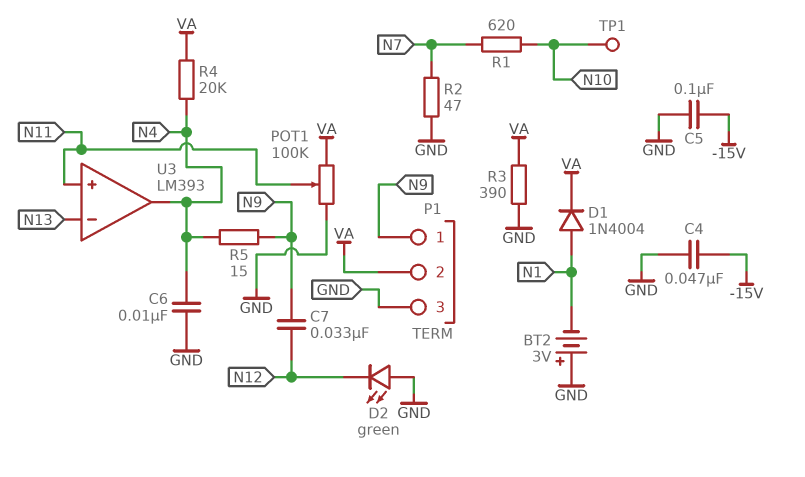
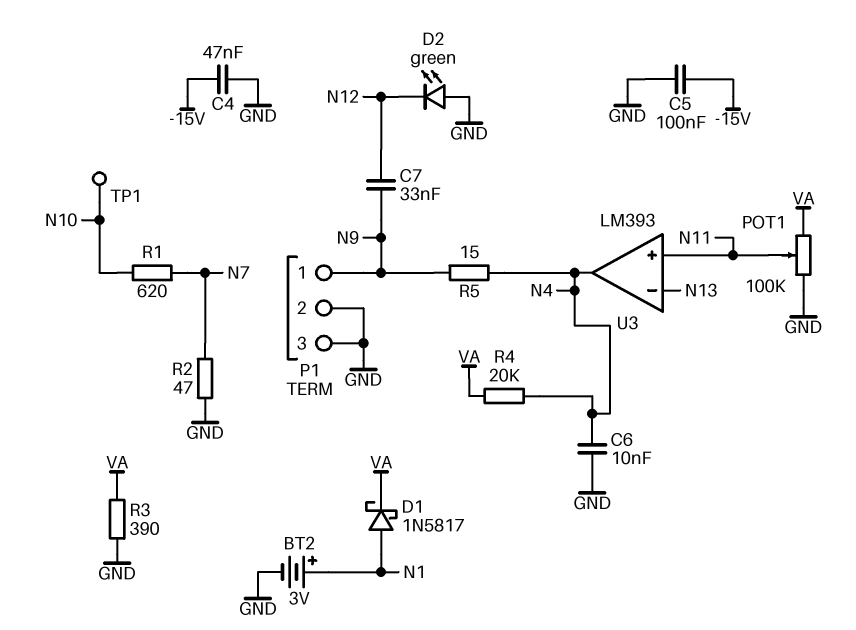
BT2: 3V (plus GND, minus N1) -> 3V (plus N1, minus GND)
D1: diode 1N4004 (A N1, K VA) -> schottky 1N5817 (A N1, K VA)
P1 pin 2: VA -> GND

